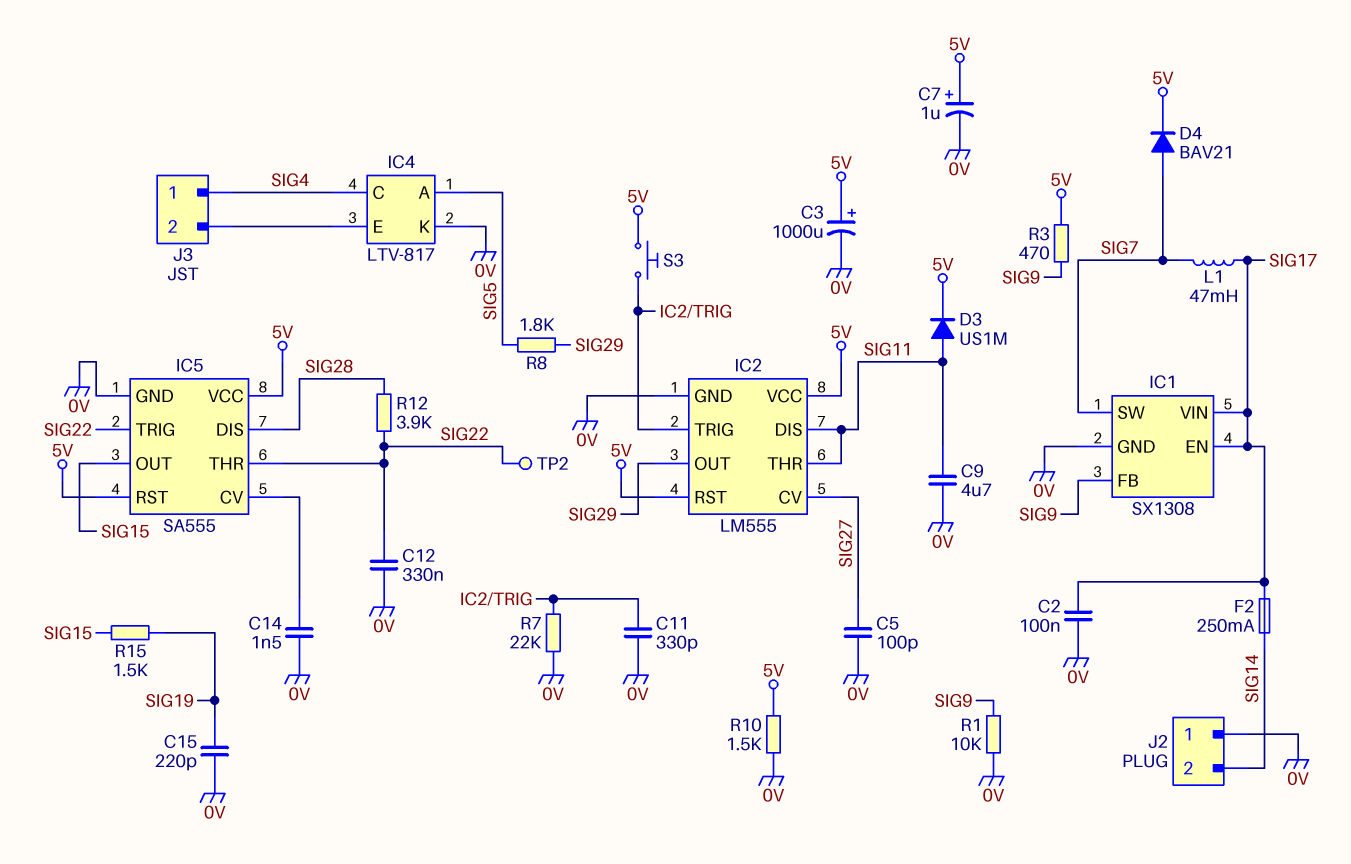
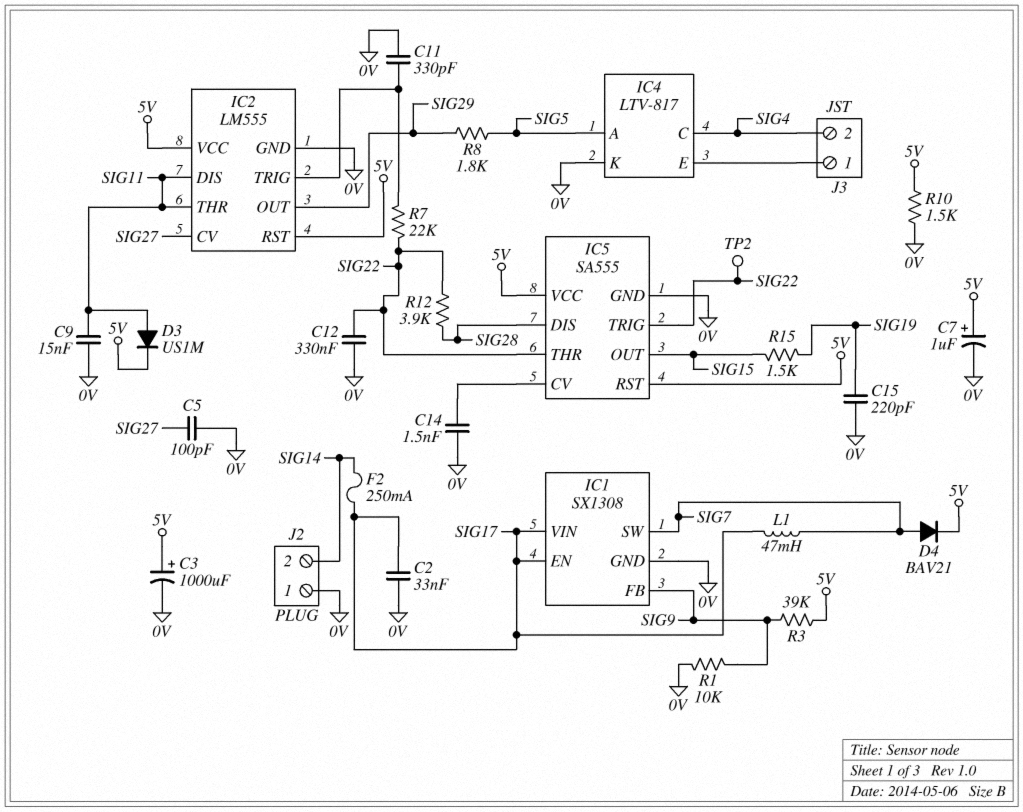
C2: 100nF (0V, SIG17) -> 33nF (0V, SIG17)
C9: 4.7uF (0V, SIG11) -> 15nF (0V, SIG11)
J3 pin 1: SIG4 -> IC4/E
J3 pin 2: IC4/E -> SIG4
R3: 470 (5V, SIG9) -> 39k (5V, SIG9)
R7: 22k (0V, IC2/TRIG) -> 22k (IC2/TRIG, SIG22)
S3: button (5V, IC2/TRIG) -> none

